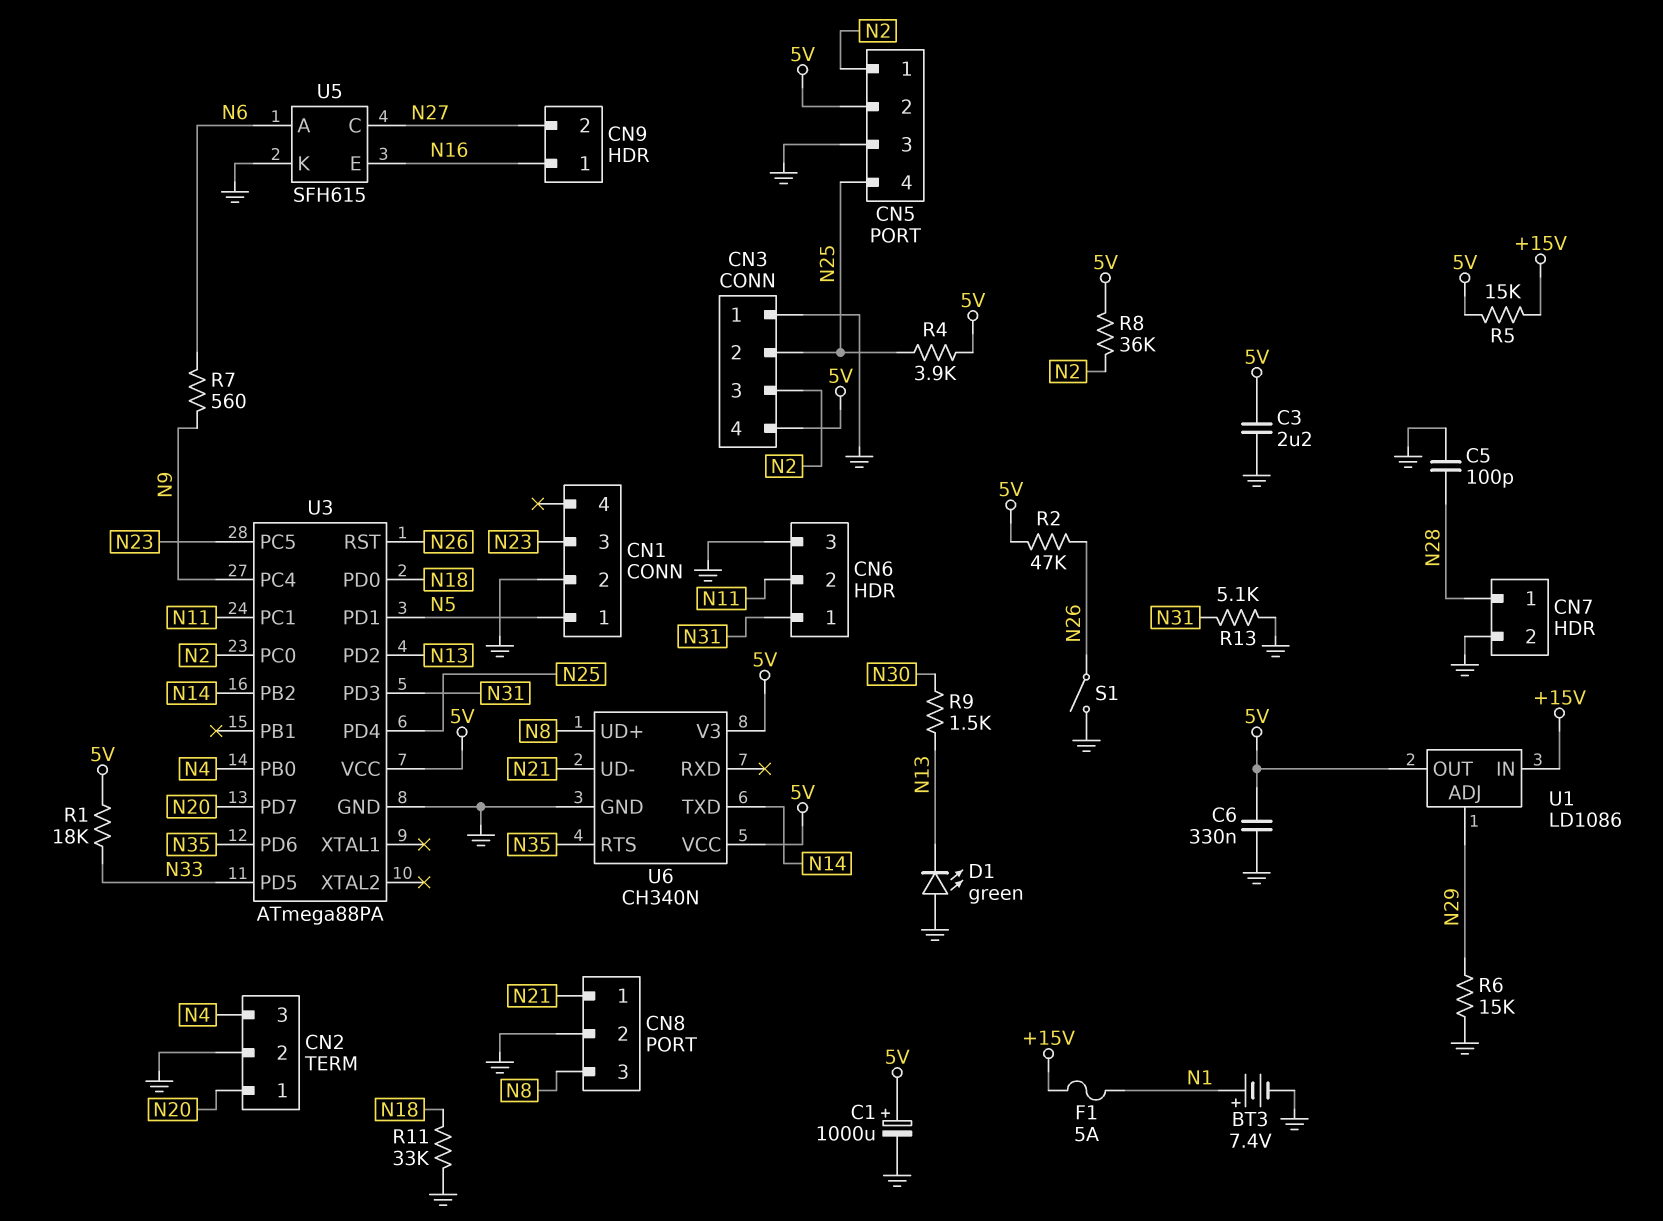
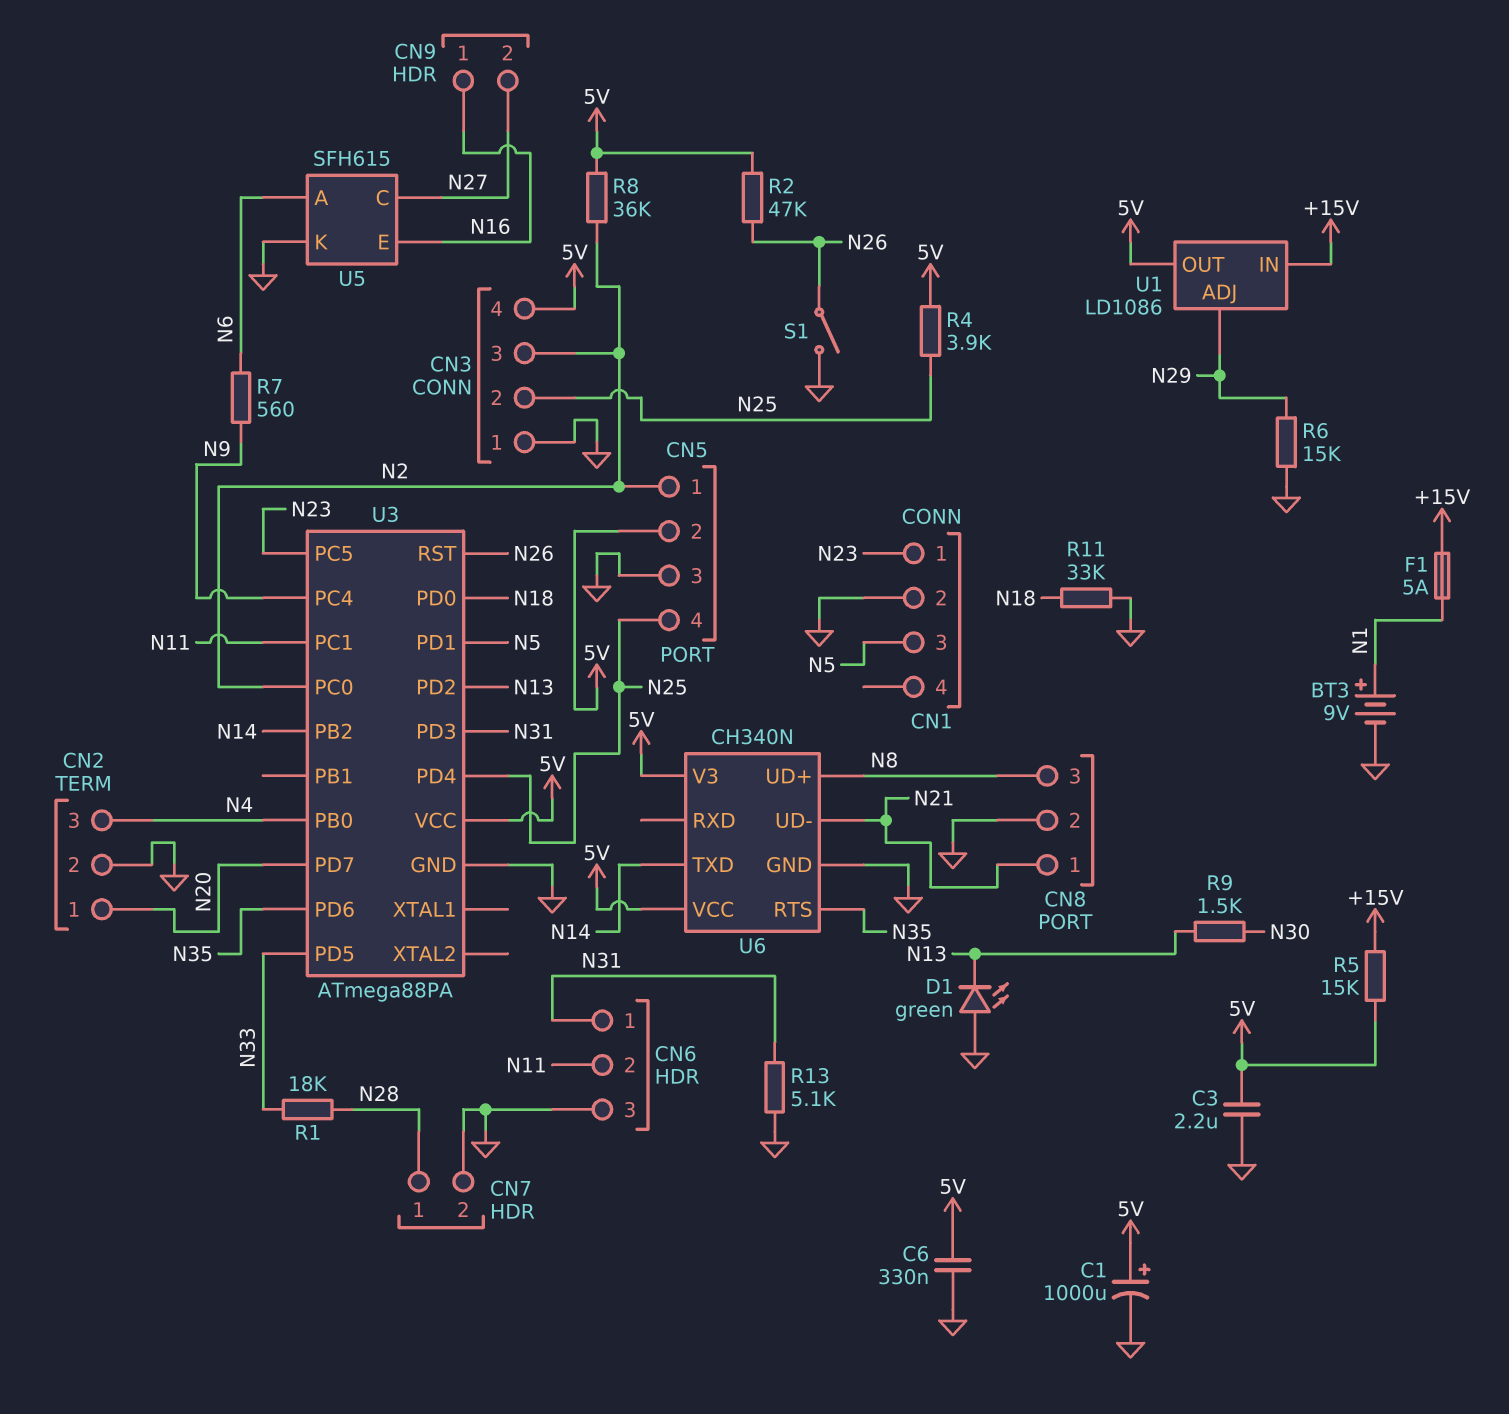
BT3: 7.4V (plus N1, minus GND) -> 9V (plus N1, minus GND)
C5: 100pF (GND, N28) -> none
CN1 pin 1: N5 -> N23
CN1 pin 3: N23 -> N5
R1: 18k (5V, N33) -> 18k (N28, N33)

